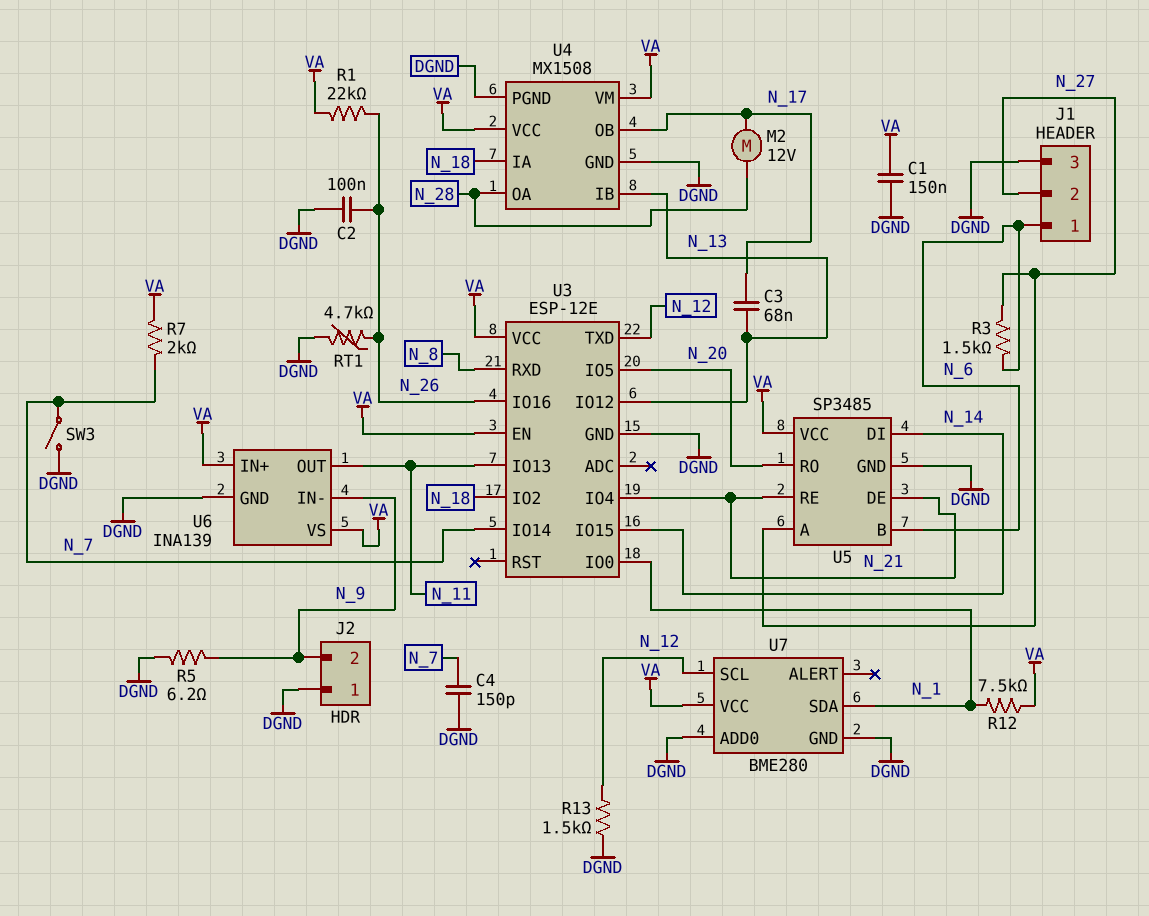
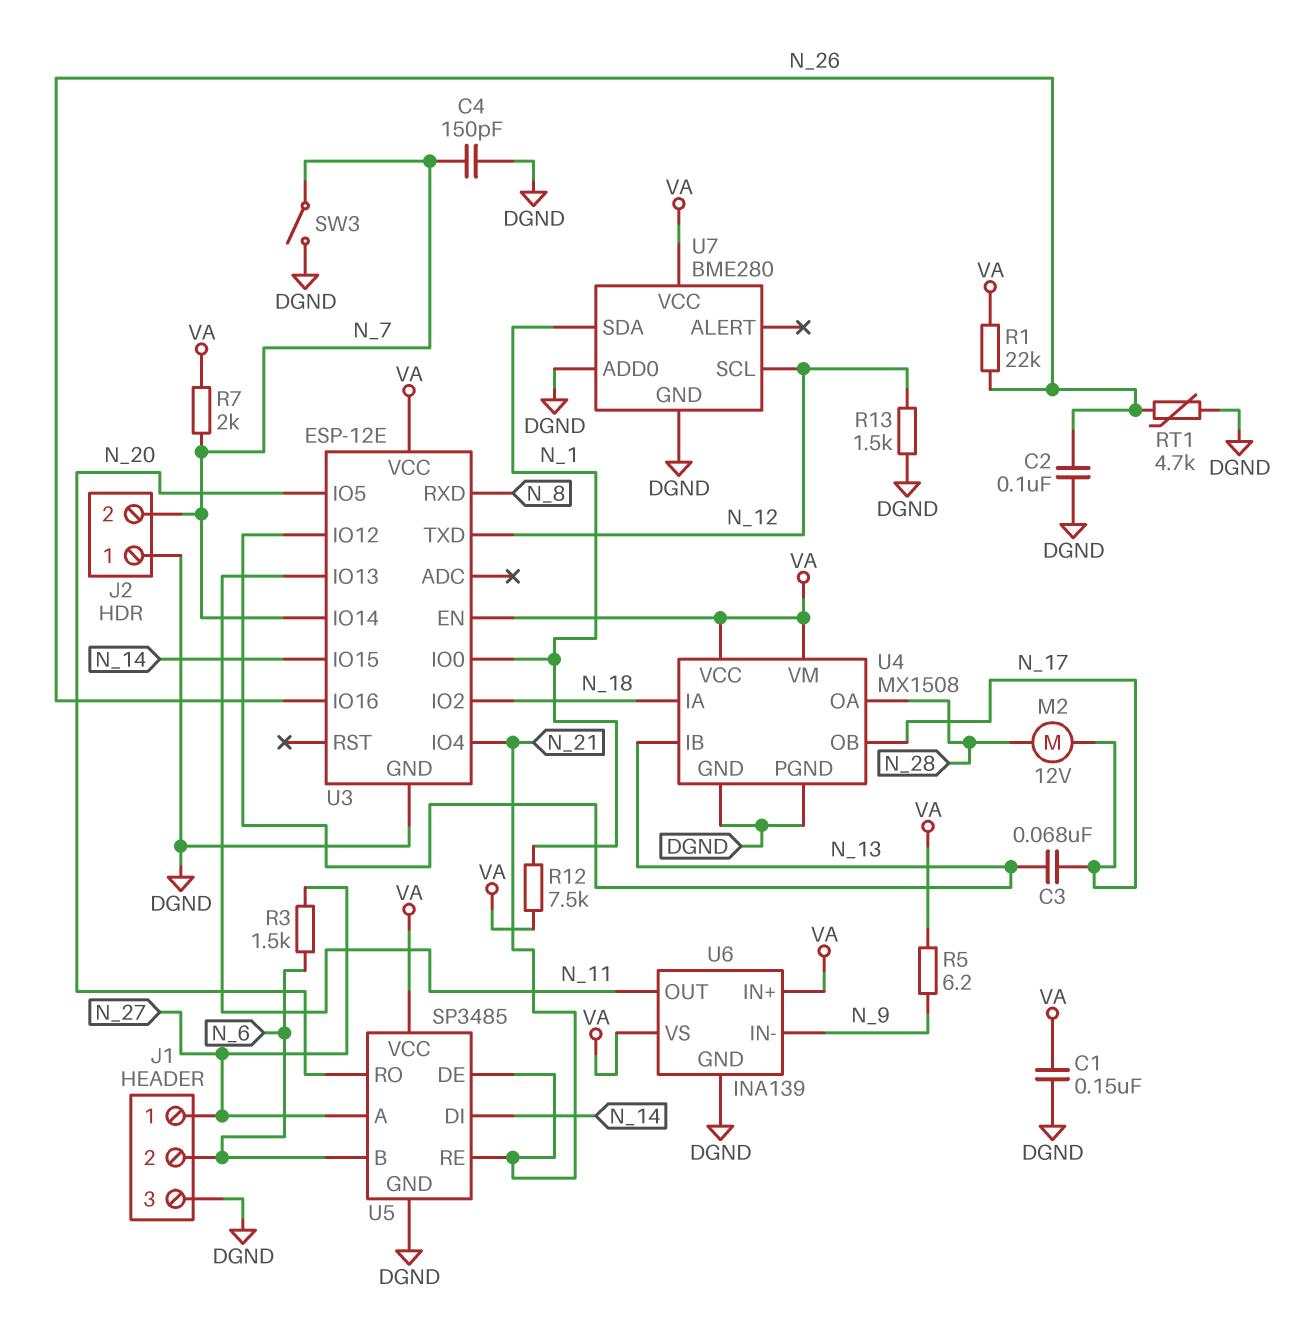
J1 pin 1: N_6 -> N_27
J1 pin 2: N_27 -> N_6
J2 pin 2: N_9 -> N_7
R5: 6.2 (DGND, N_9) -> 6.2 (N_9, VA)

